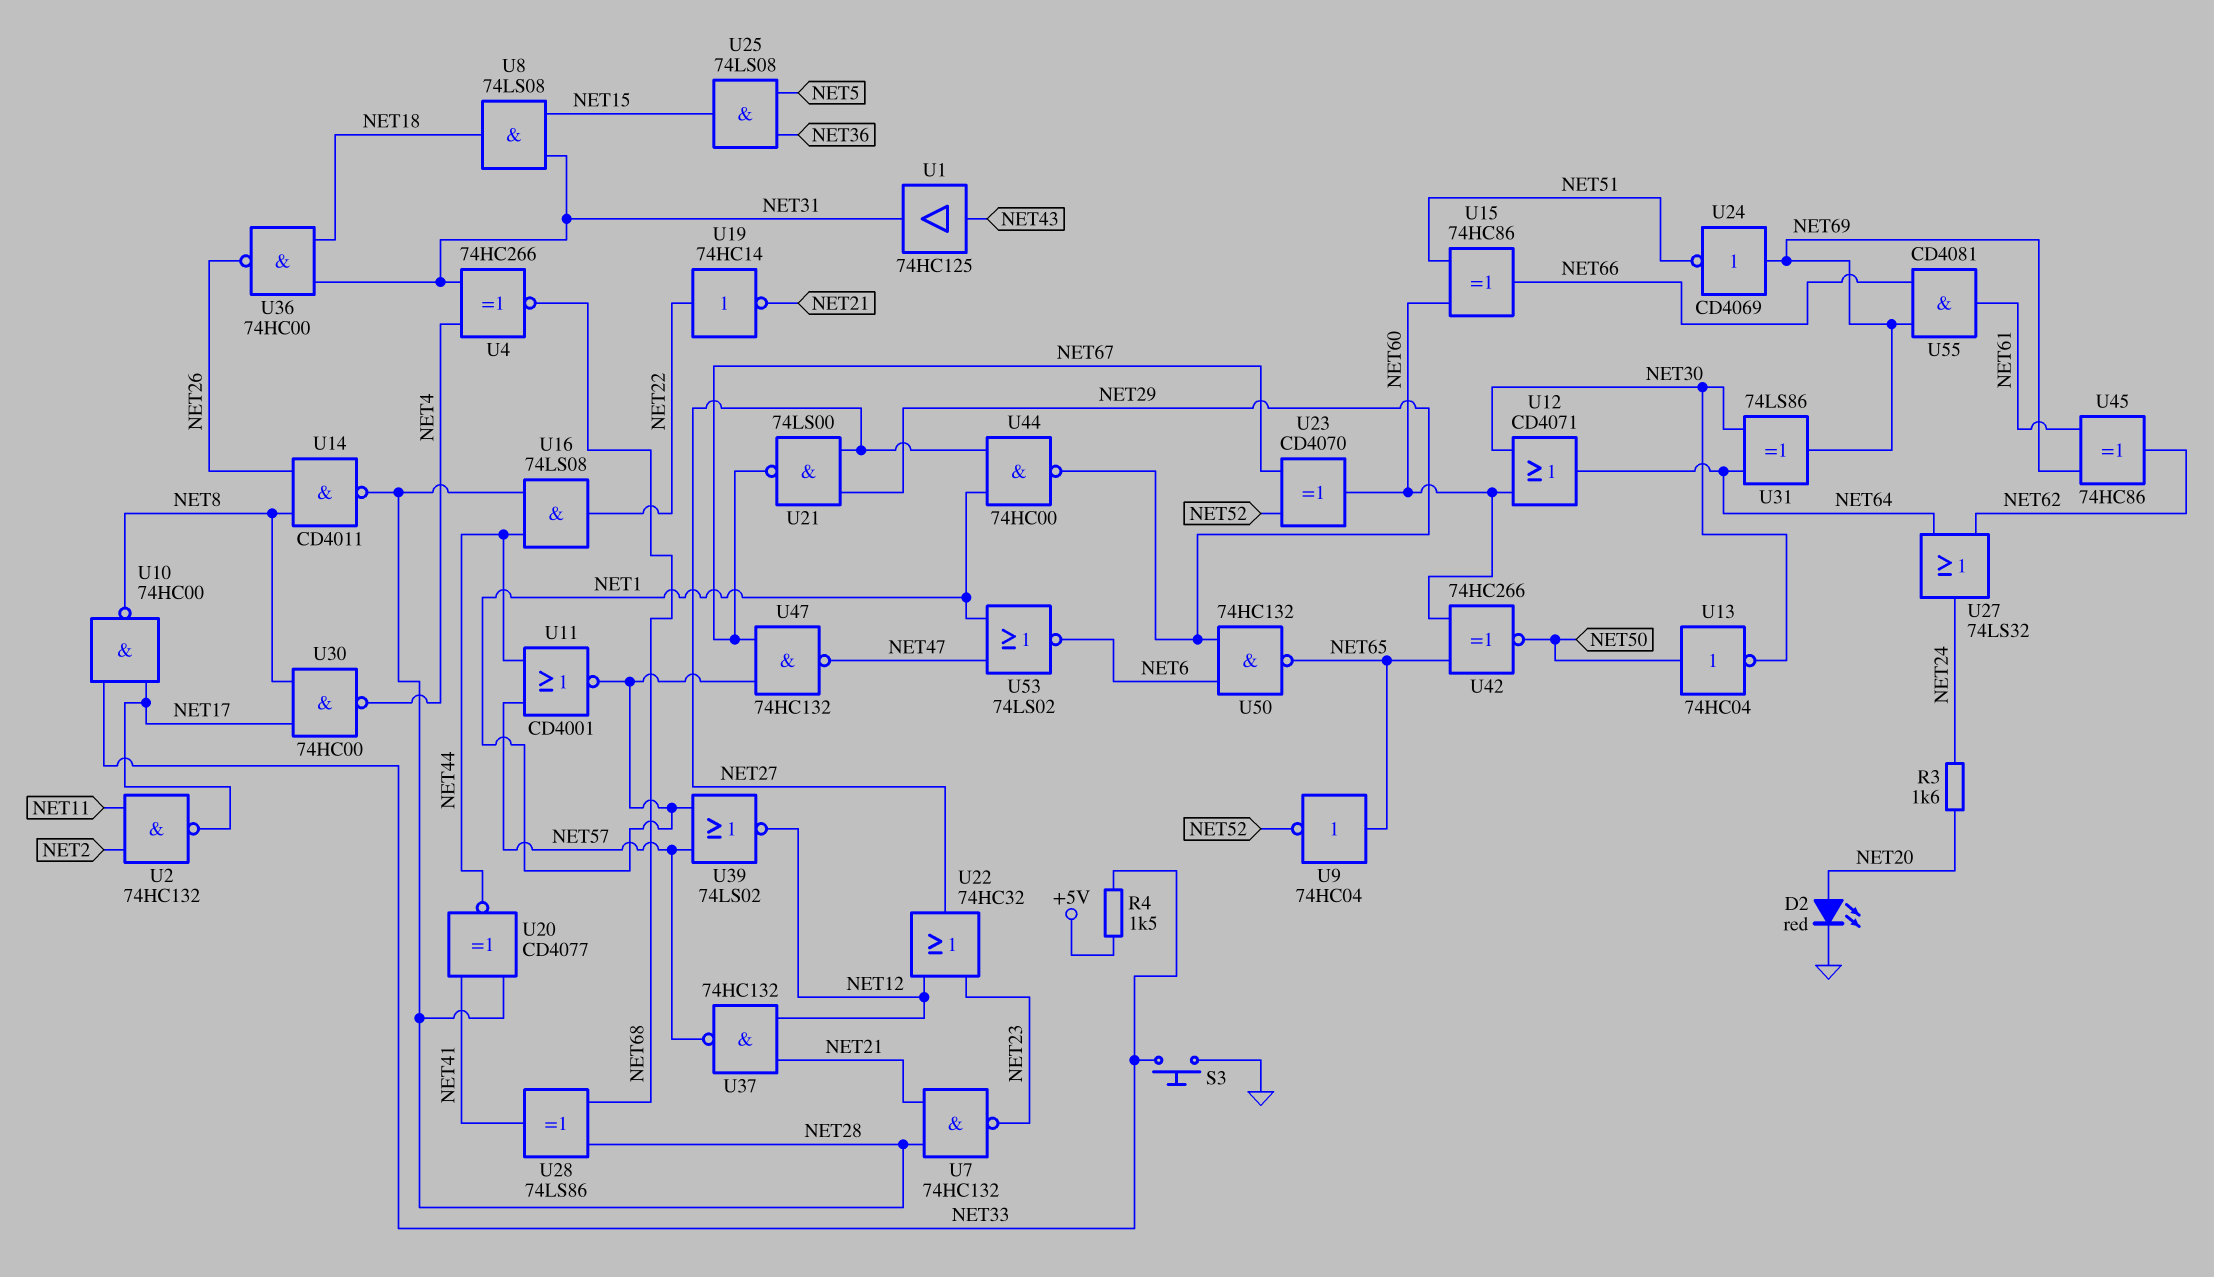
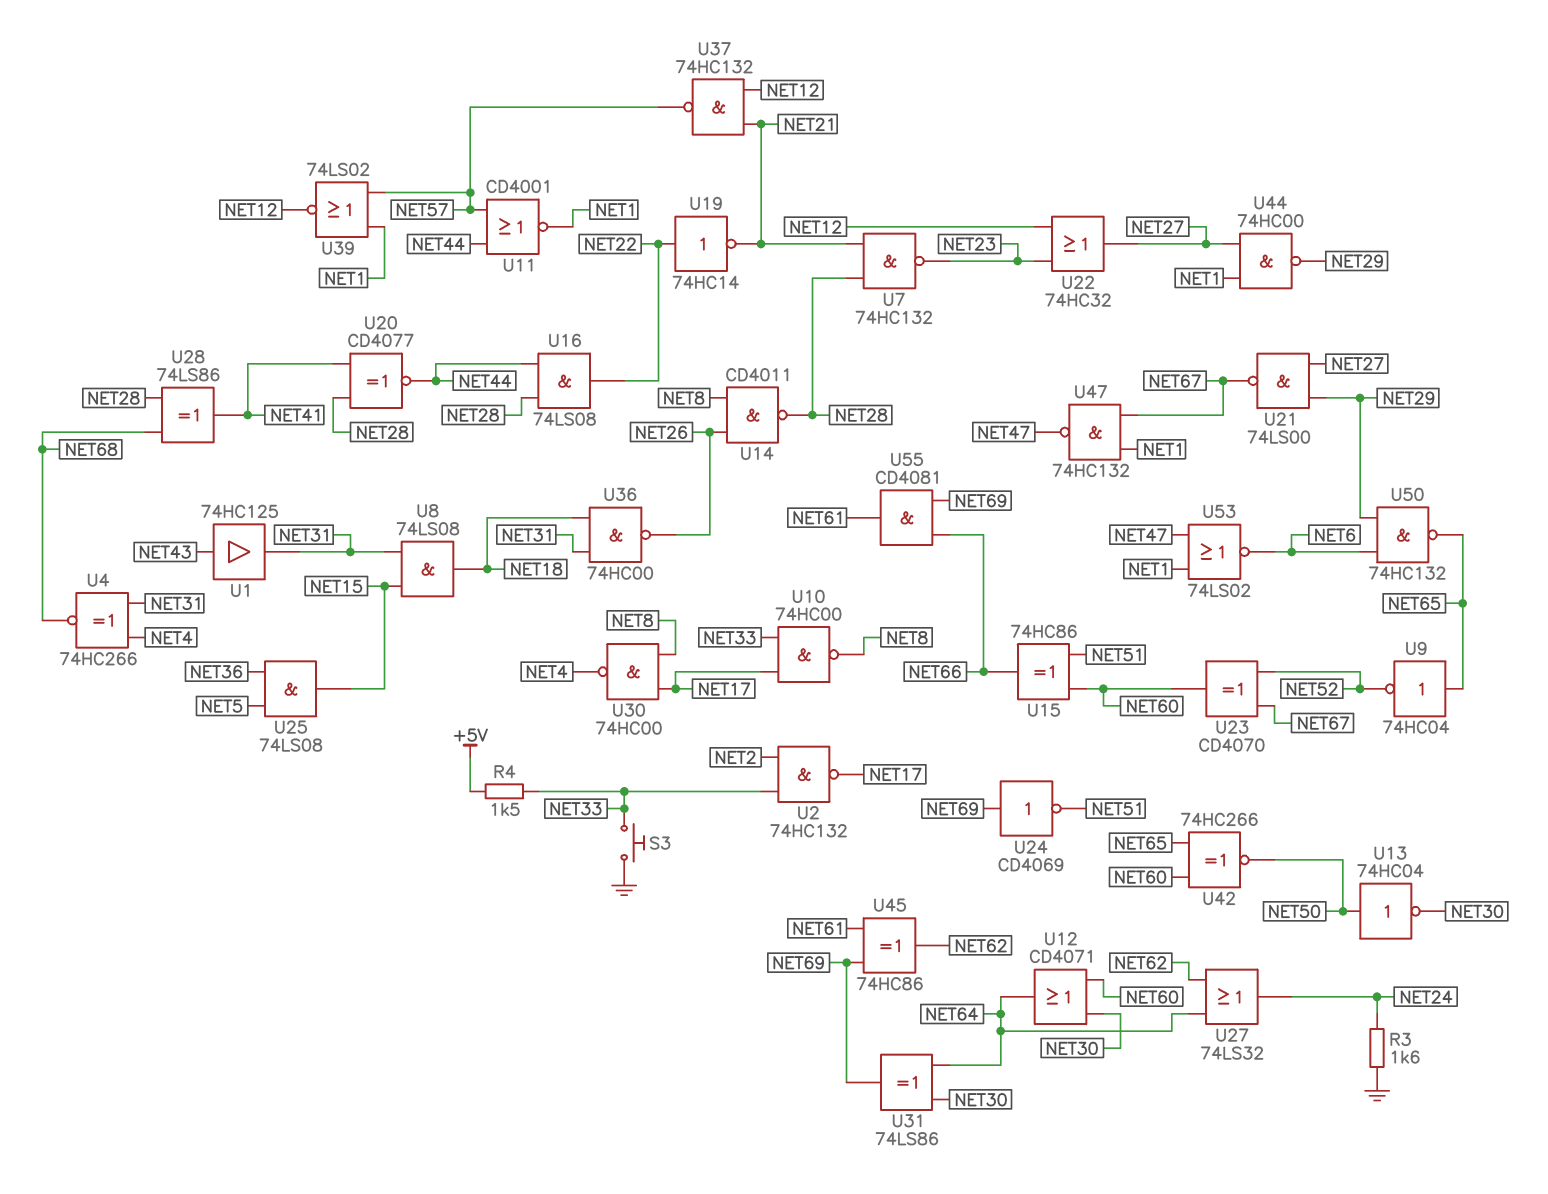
D2: LED red (A NET20, K GND) -> none
R3: 1.6k (NET20, NET24) -> 1.6k (GND, NET24)
U2: NAND 74HC132 (in NET2, in NET11, out NET17) -> NAND 74HC132 (in NET2, in NET33, out NET17)

